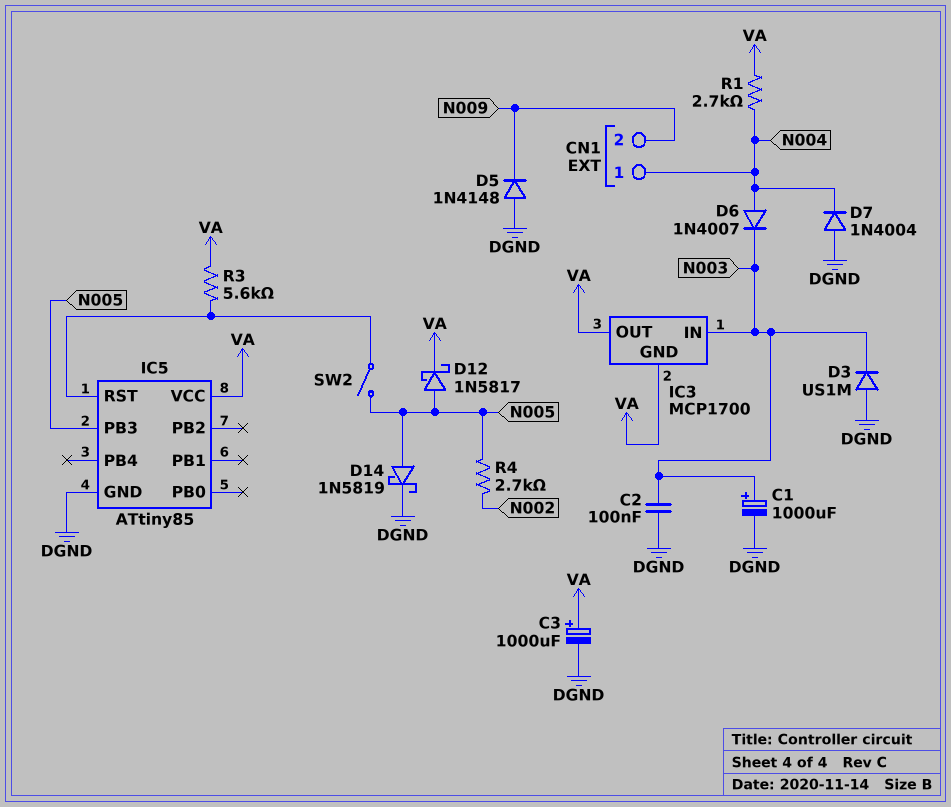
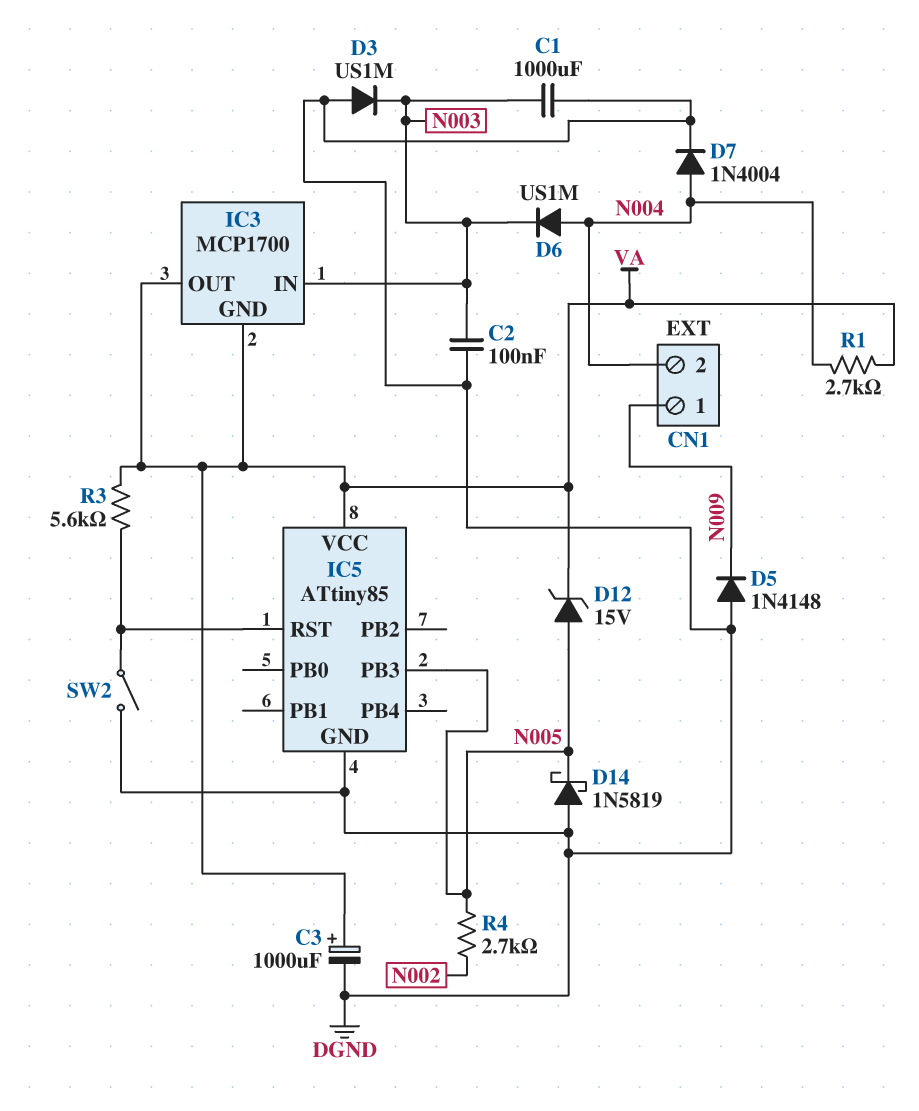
C1: 1000uF (plus N003, minus DGND) -> 1000uF (DGND, N003)
CN1 pin 1: N004 -> N009
CN1 pin 2: N009 -> N004
D6: diode 1N4007 (A N004, K N003) -> diode US1M (A N004, K N003)
D7: diode 1N4004 (A DGND, K N004) -> diode 1N4004 (A N004, K DGND)
D12: schottky 1N5817 (A N005, K VA) -> zener 15V (A N005, K VA)
D14: schottky 1N5819 (A N005, K DGND) -> schottky 1N5819 (A DGND, K N005)
SW2: switch (IC5/RST, N005) -> switch (DGND, IC5/RST)

